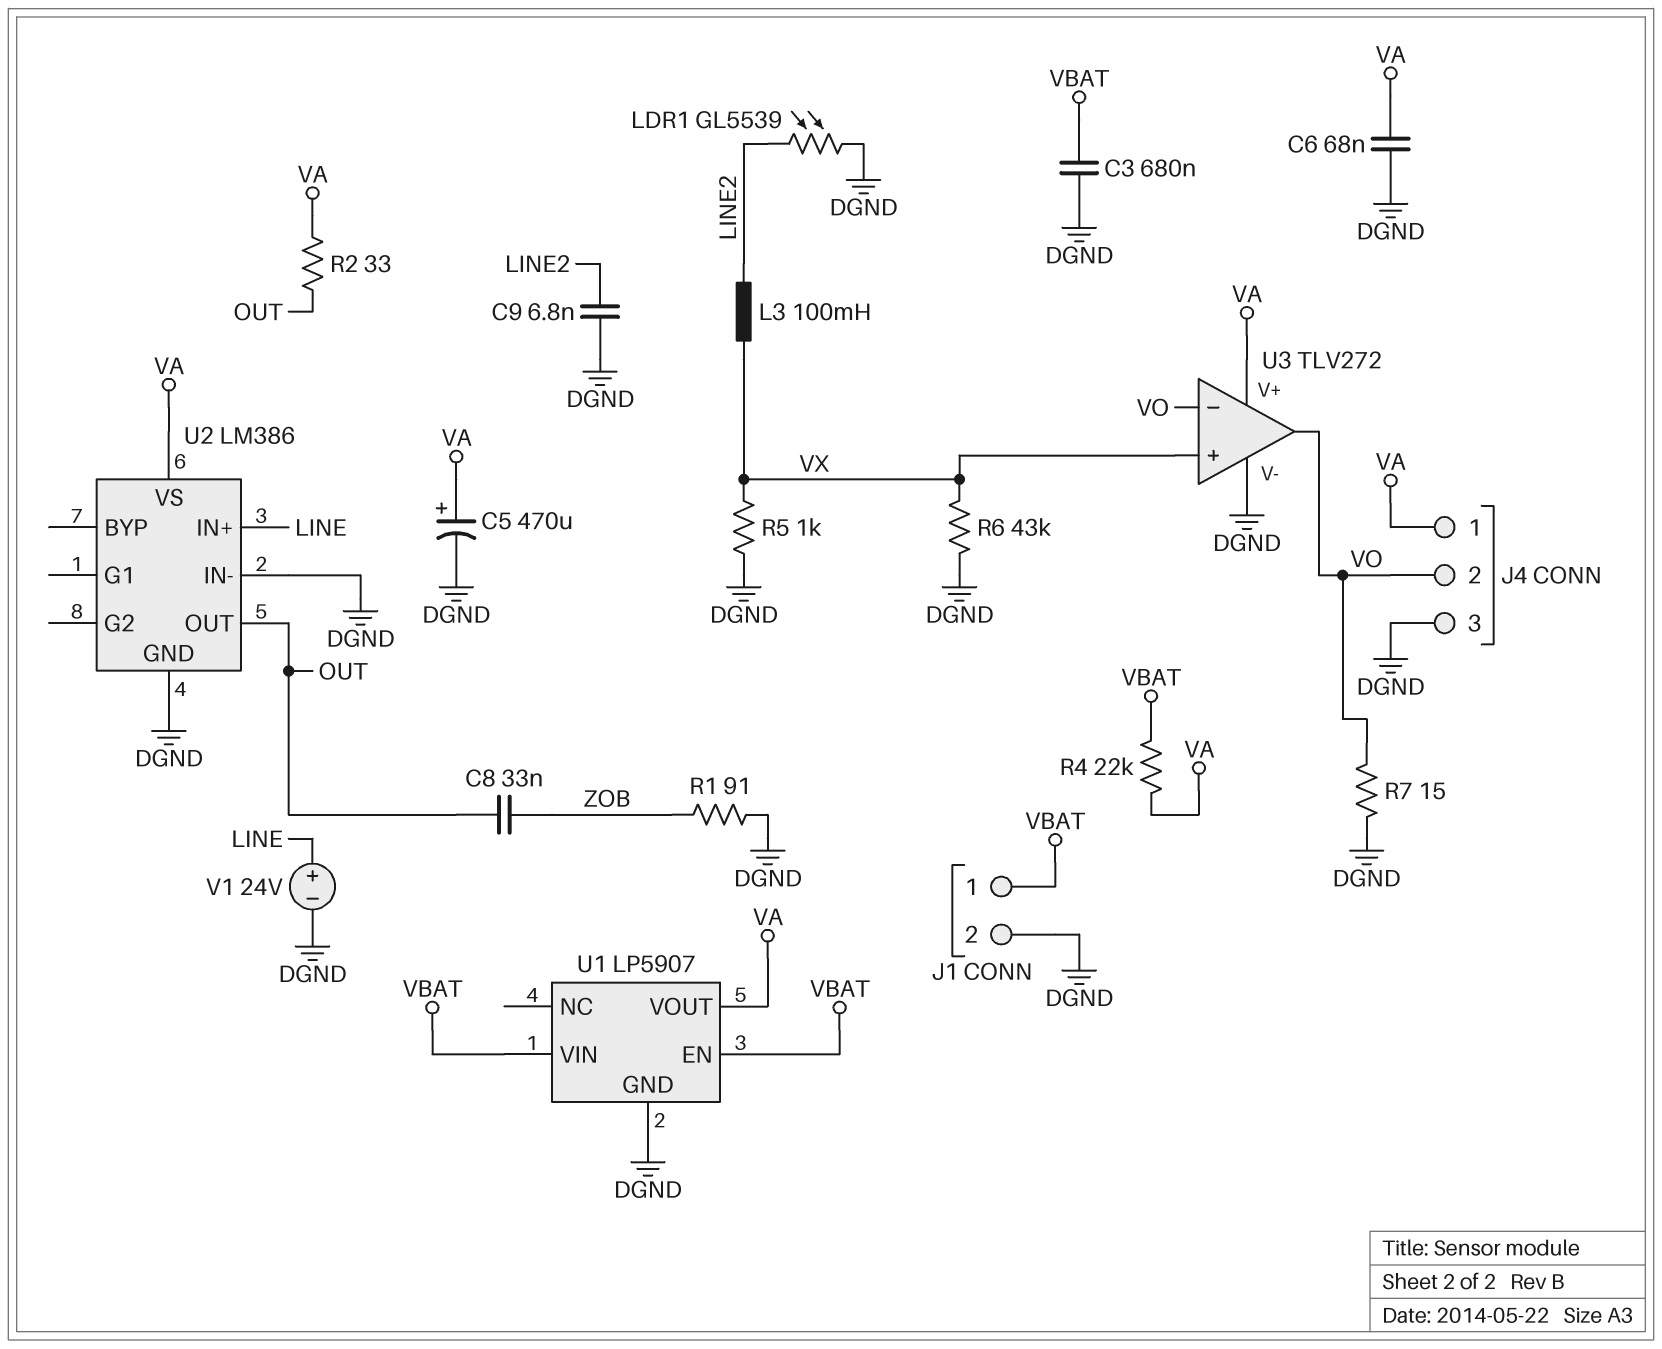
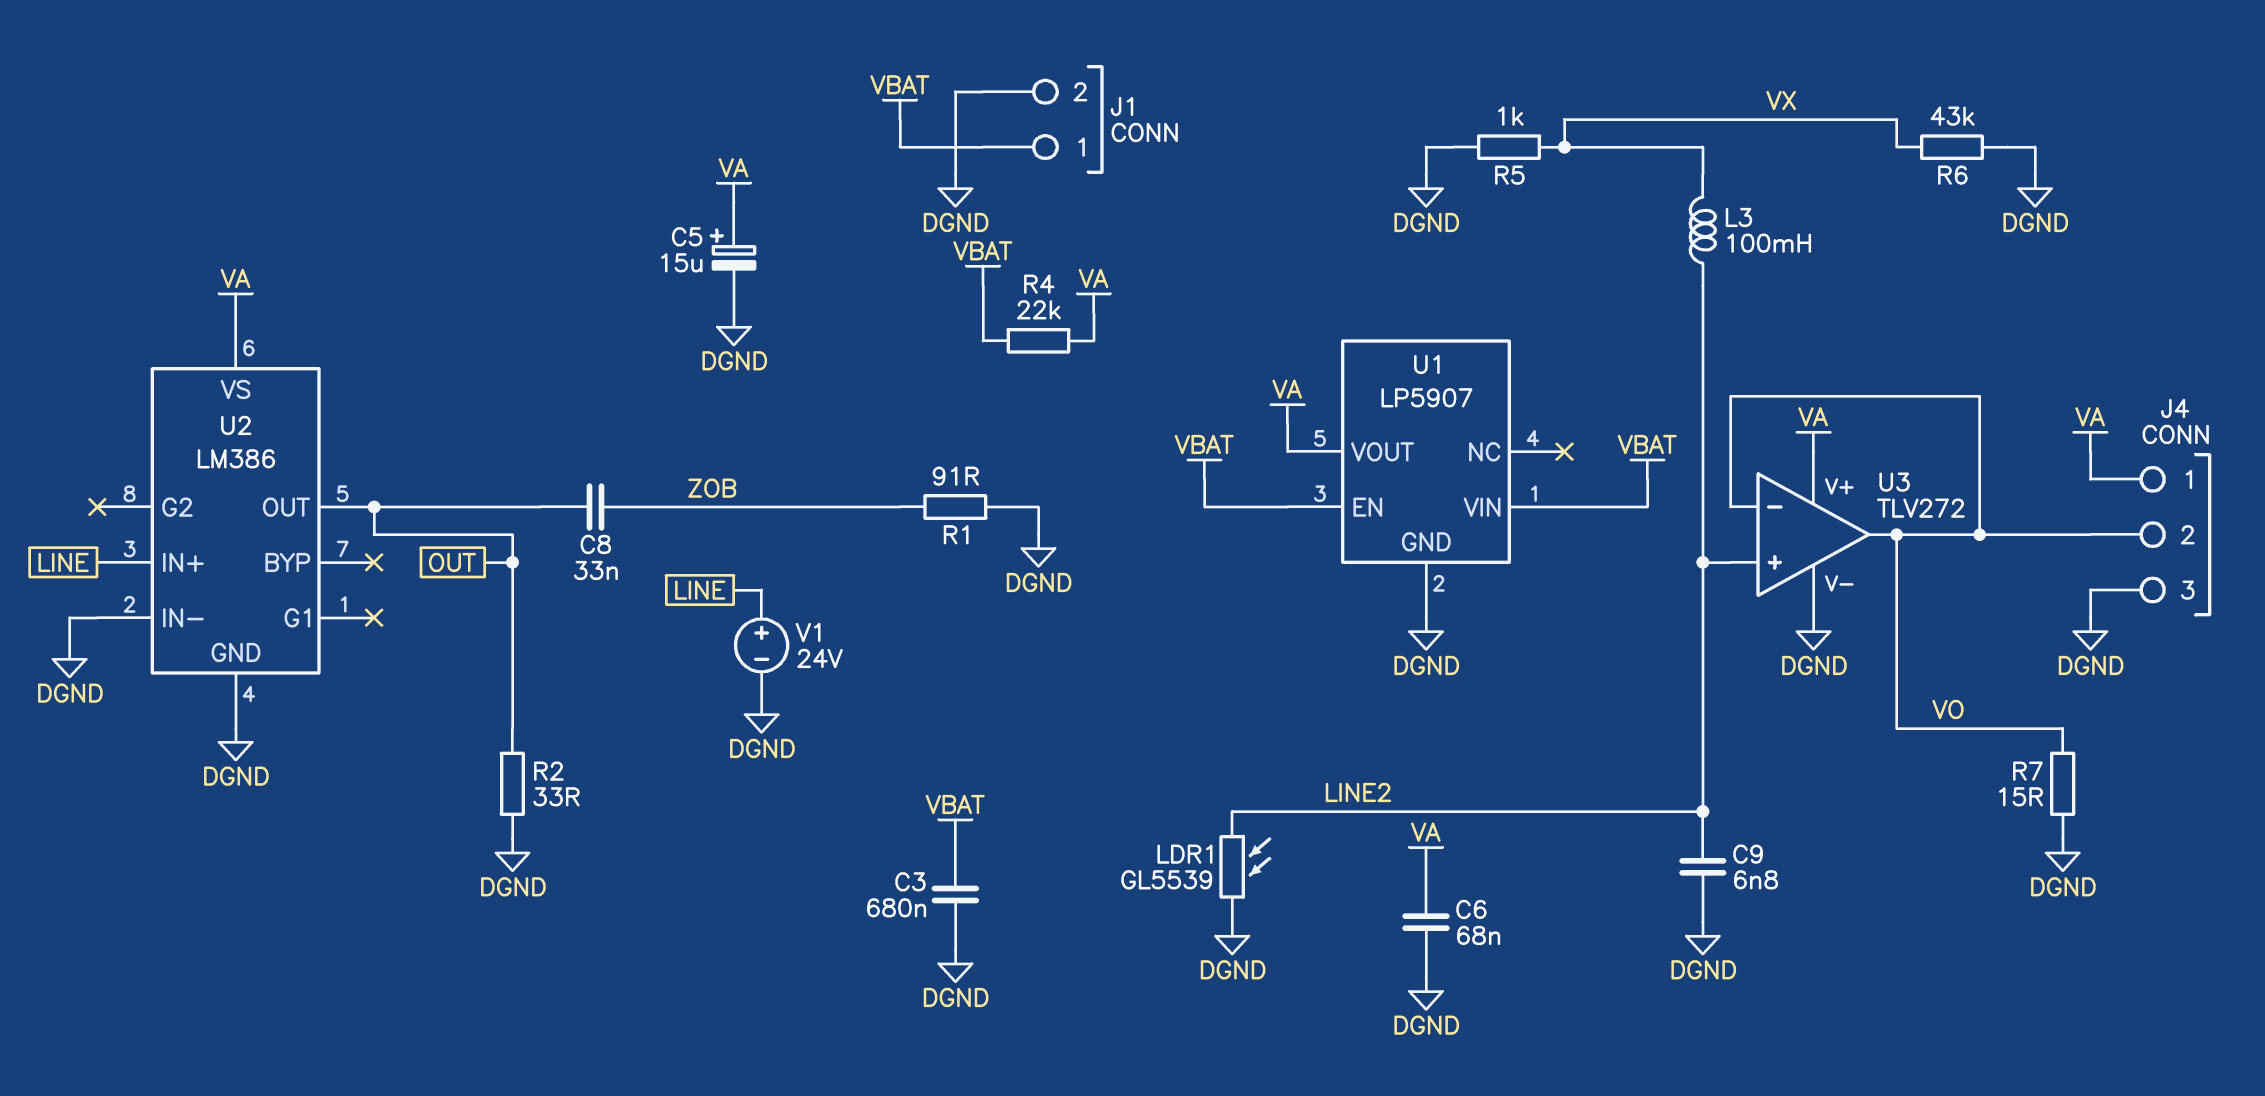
C5: 470uF (plus VA, minus DGND) -> 15uF (plus VA, minus DGND)
R2: 33 (OUT, VA) -> 33 (DGND, OUT)
U3 pin in+: VX -> LINE2

